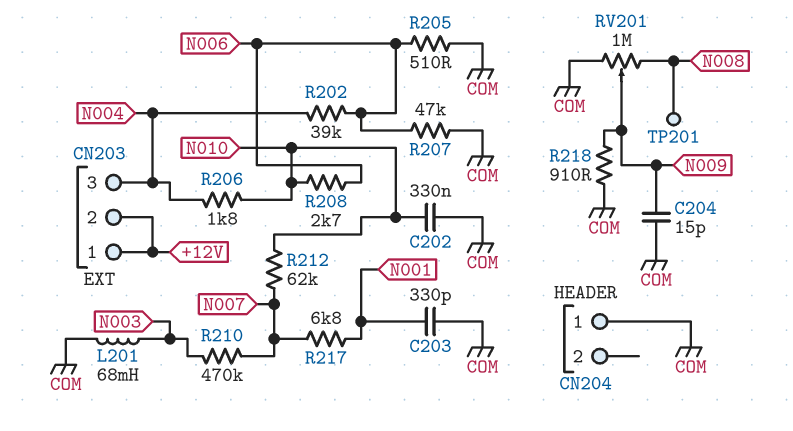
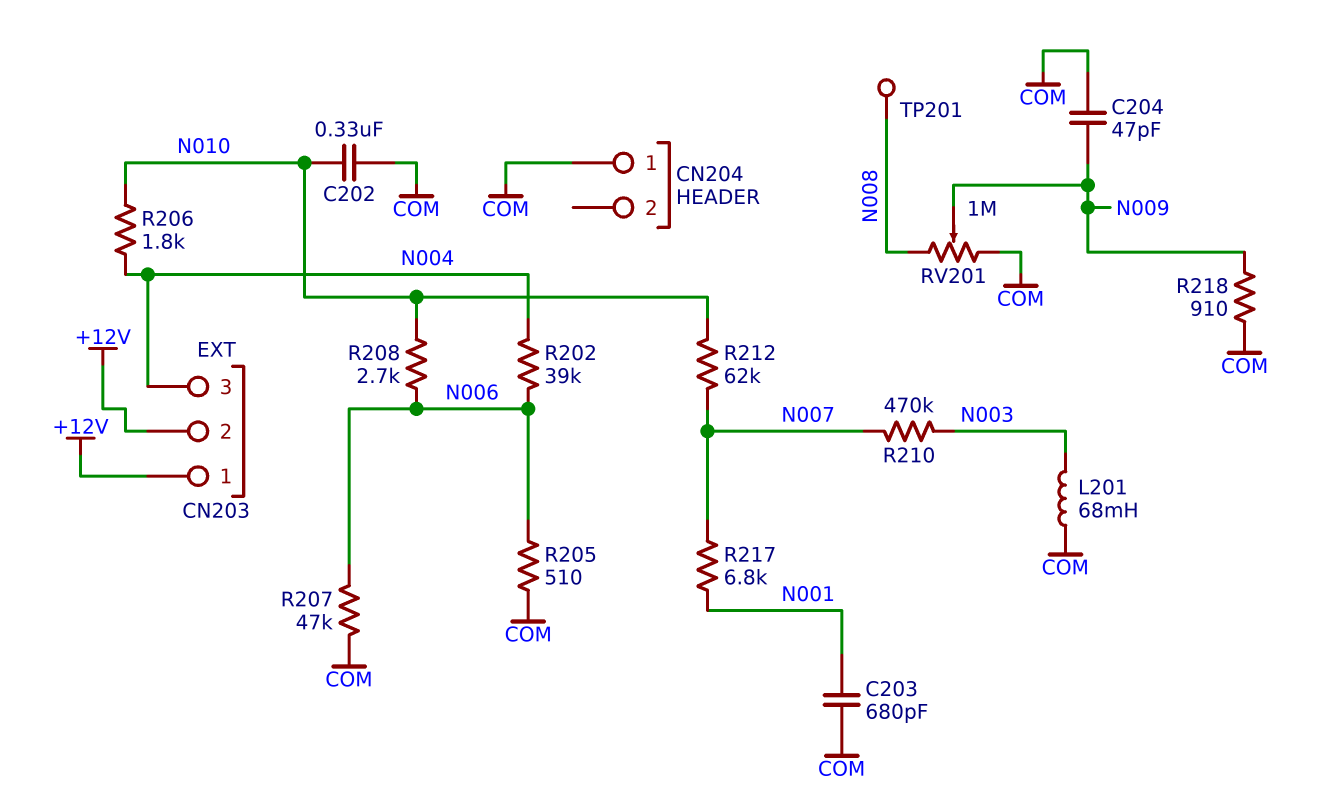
C203: 330pF (COM, N001) -> 680pF (COM, N001)
C204: 15pF (COM, N009) -> 47pF (COM, N009)

